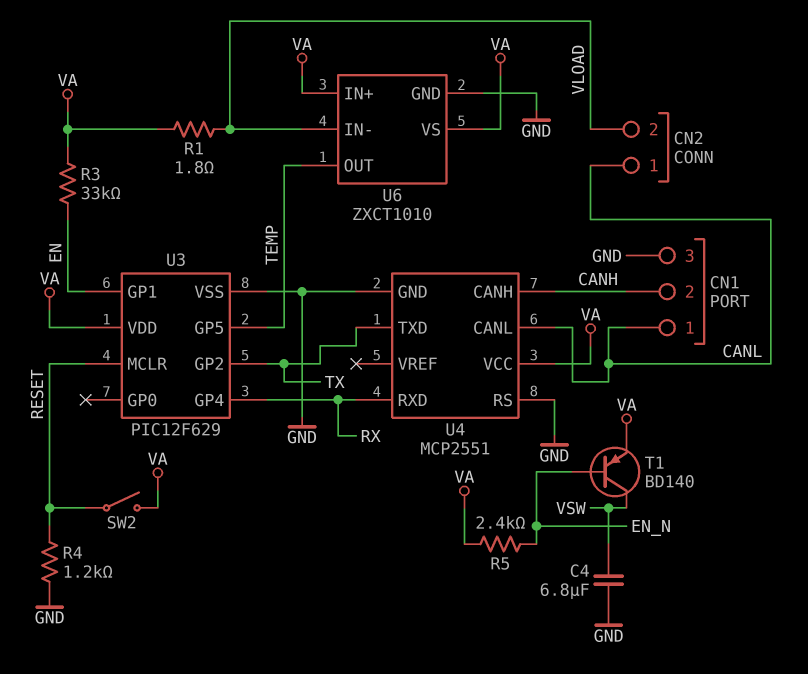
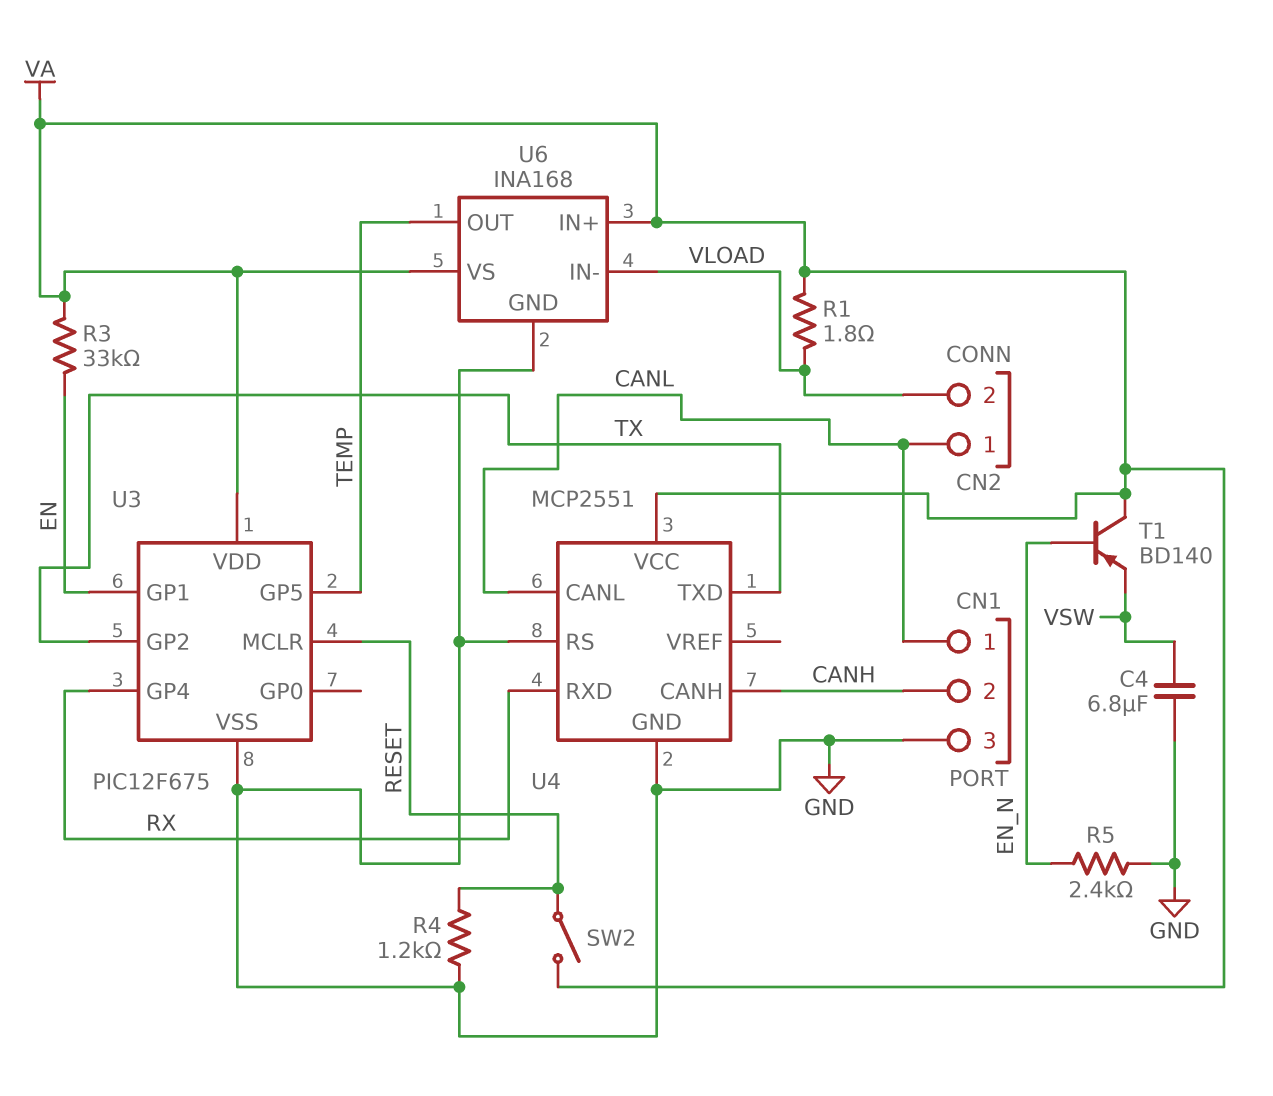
R5: 2.4k (EN_N, VA) -> 2.4k (EN_N, GND)
T1: PNP BD140 (B EN_N, C VSW, E VA) -> PNP BD140 (B EN_N, C VA, E VSW)
U3: PIC12F629 -> PIC12F675
U6: ZXCT1010 -> INA168

